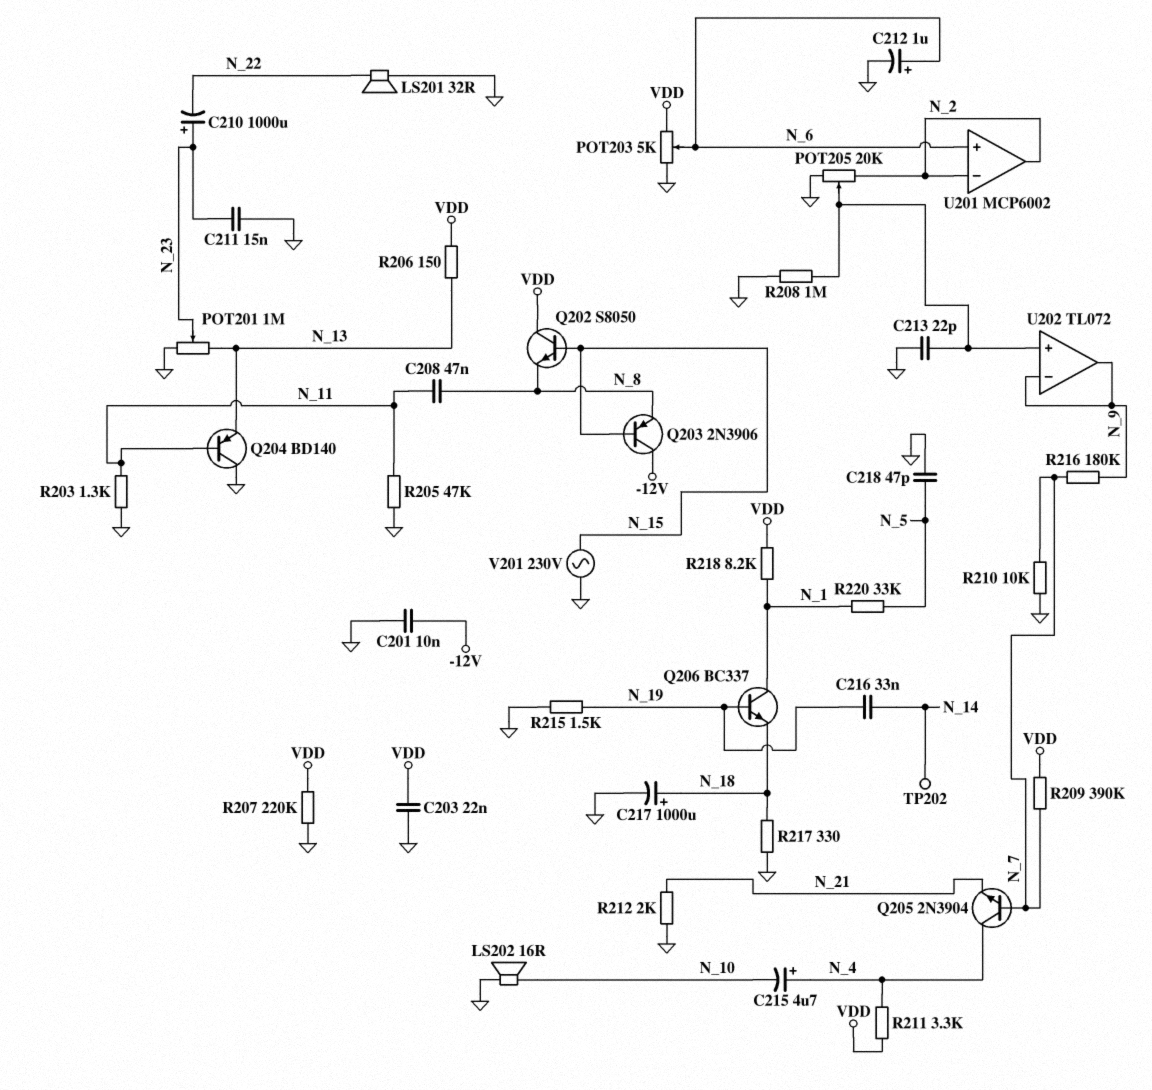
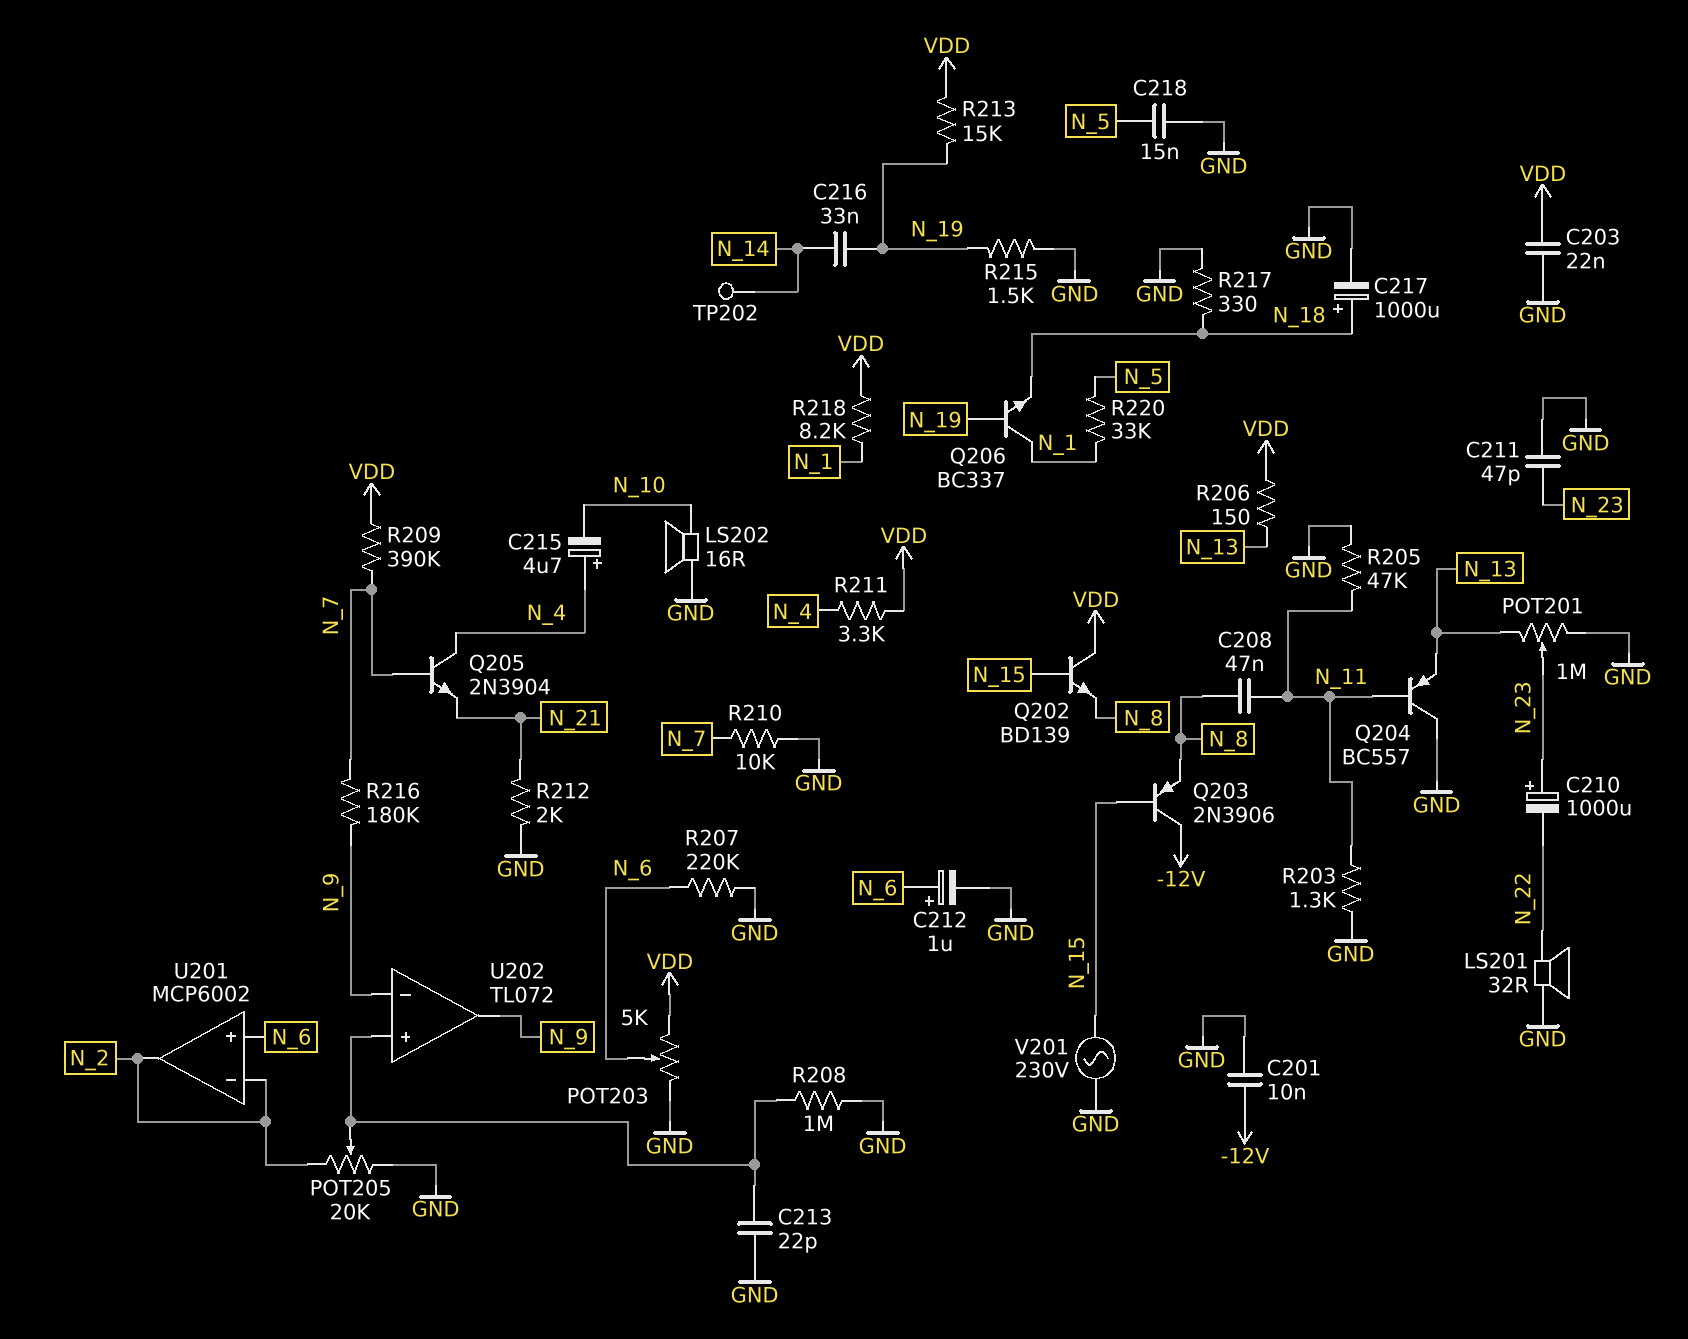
C211: 15nF (GND, N_23) -> 47pF (GND, N_23)
C218: 47pF (GND, N_5) -> 15nF (GND, N_5)
Q202: NPN S8050 (B N_15, C VDD, E N_8) -> NPN BD139 (B N_15, C VDD, E N_8)
Q204: PNP BD140 (B N_11, C GND, E N_13) -> PNP BC557 (B N_11, C GND, E N_13)
R207: 220k (GND, VDD) -> 220k (GND, N_6)
R213: none -> 15k (N_19, VDD)

